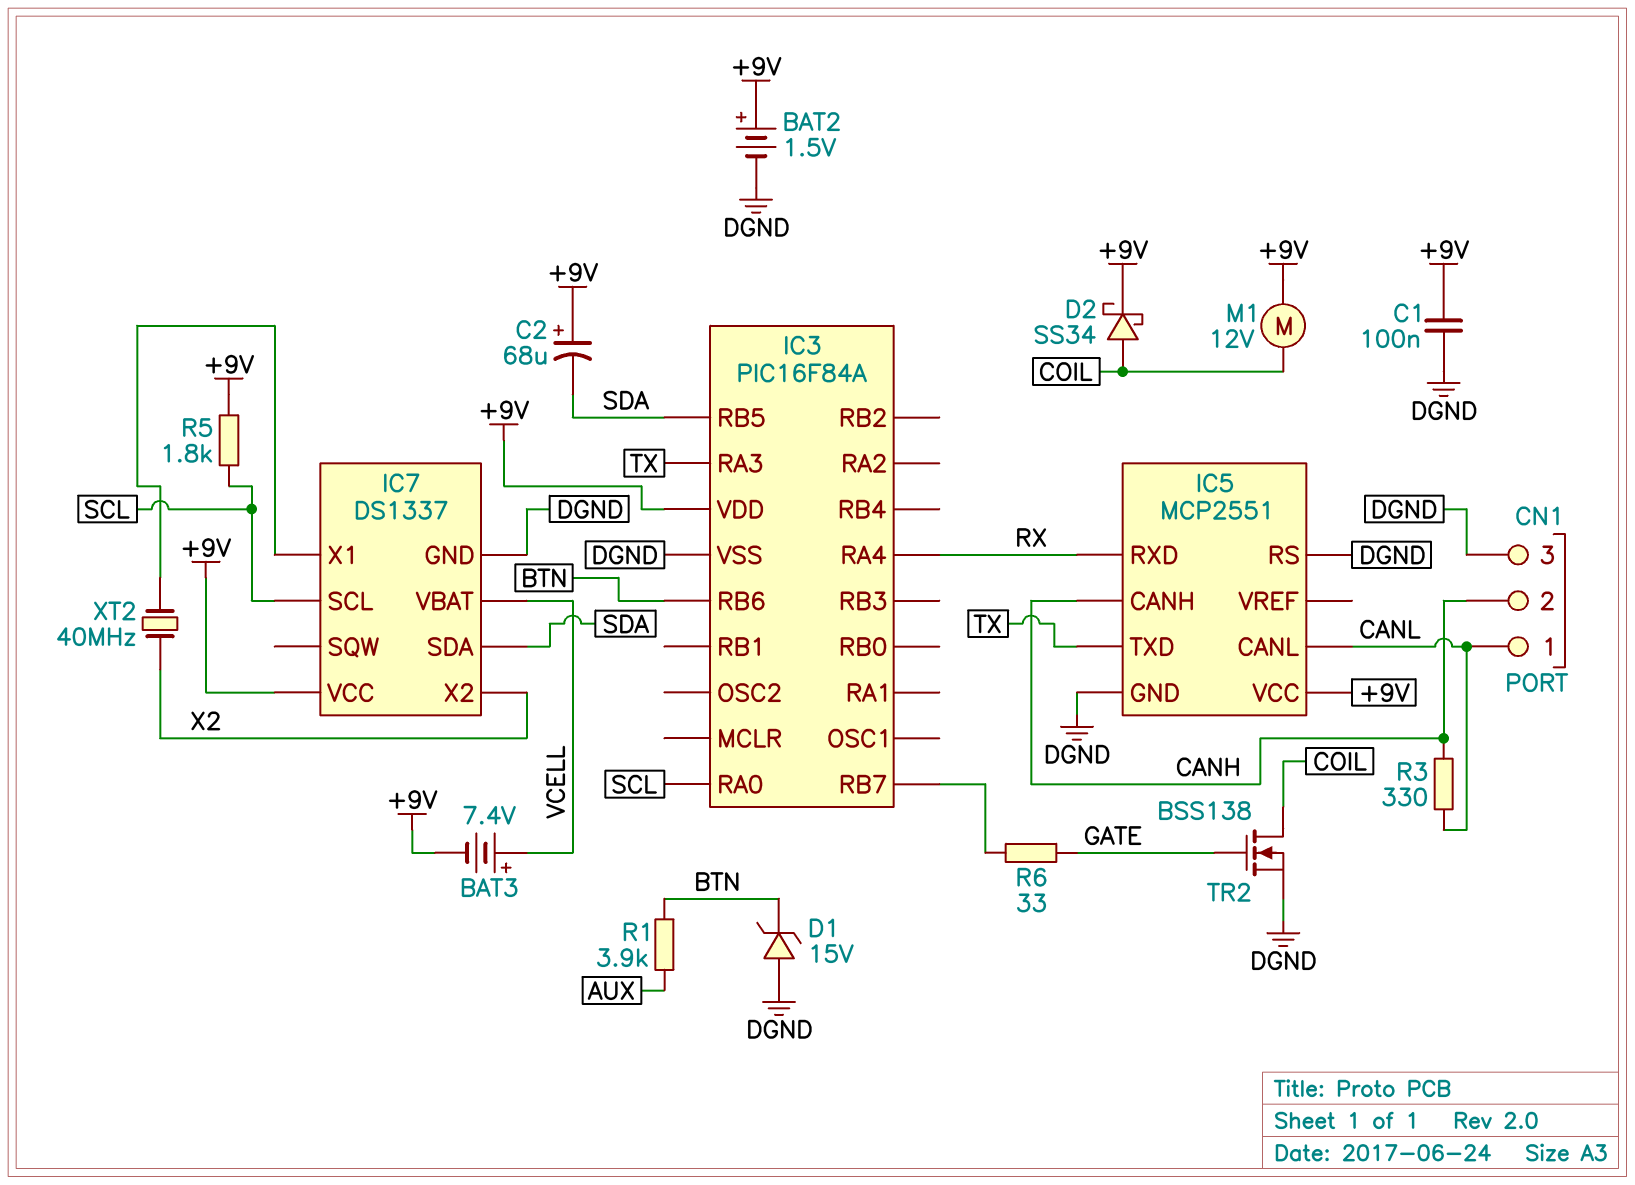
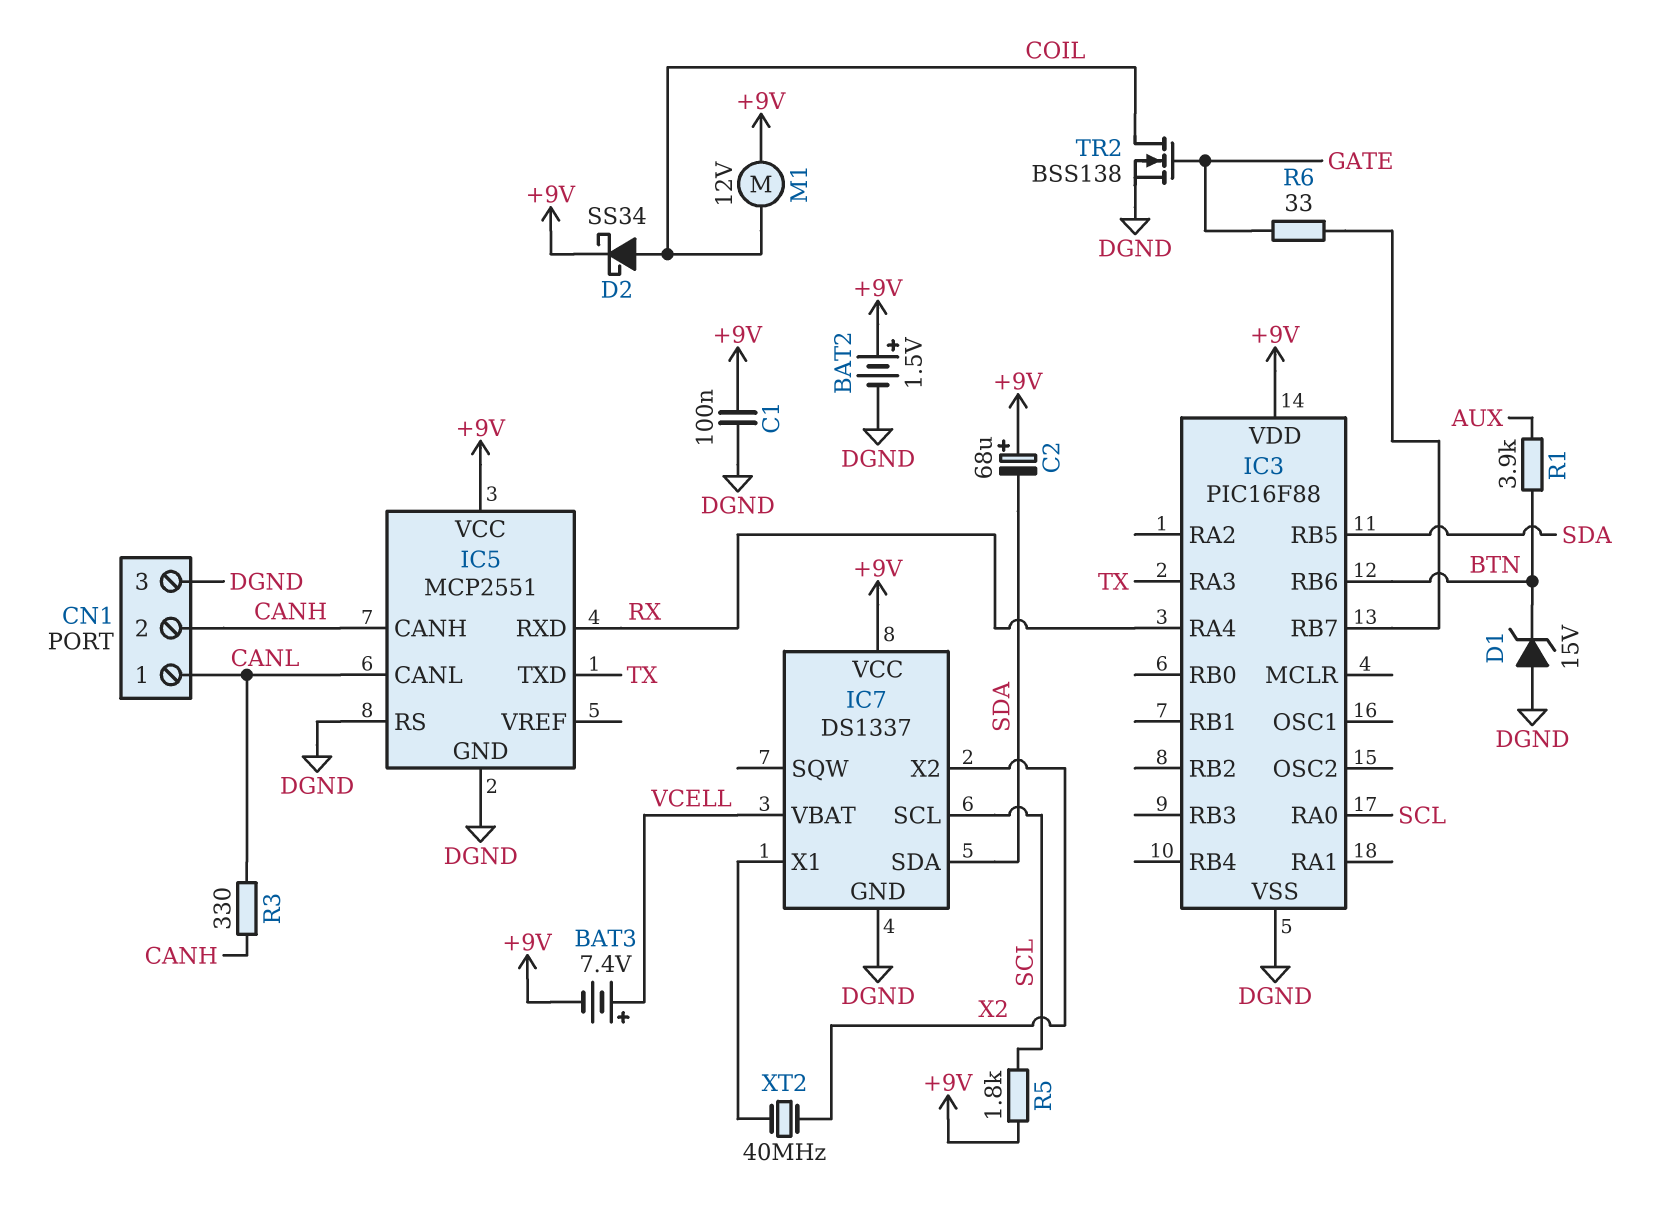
IC3: PIC16F84A -> PIC16F88

